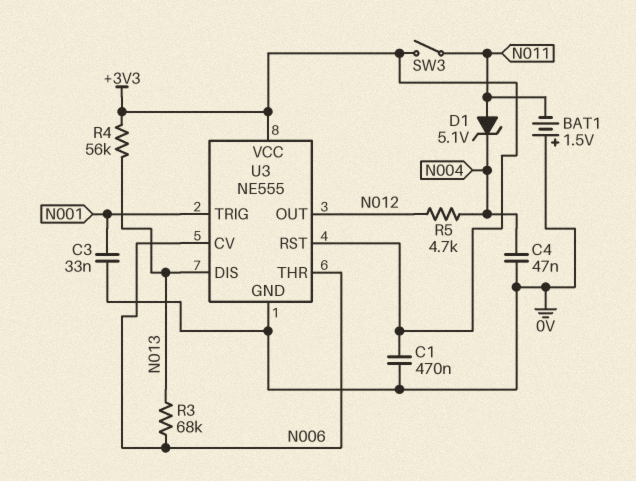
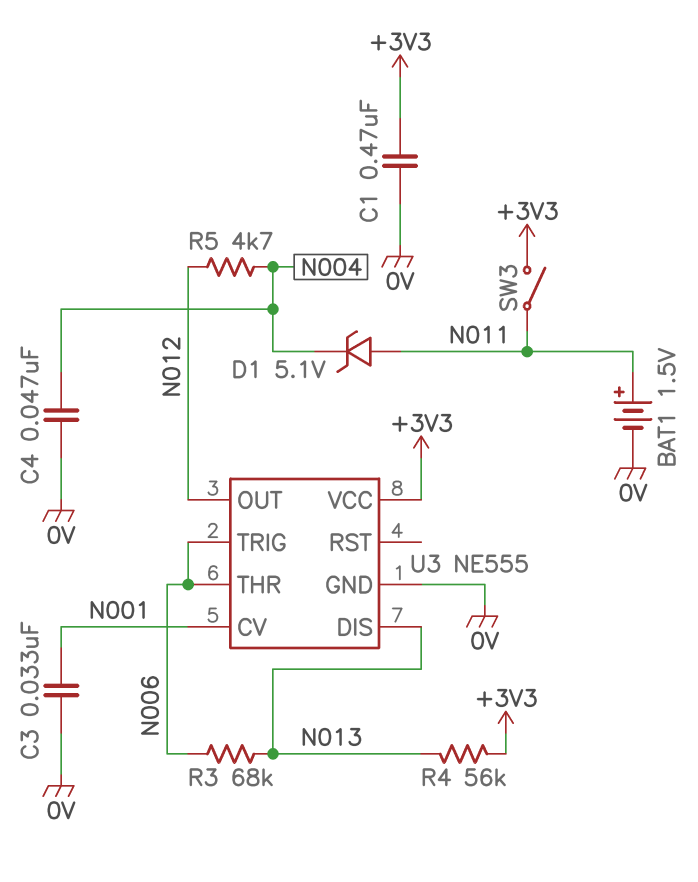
BAT1: 1.5V (plus 0V, minus N011) -> 1.5V (plus N011, minus 0V)
U3 pin CV: N006 -> N001
U3 pin RST: +3V3 -> none
U3 pin TRIG: N001 -> N006

